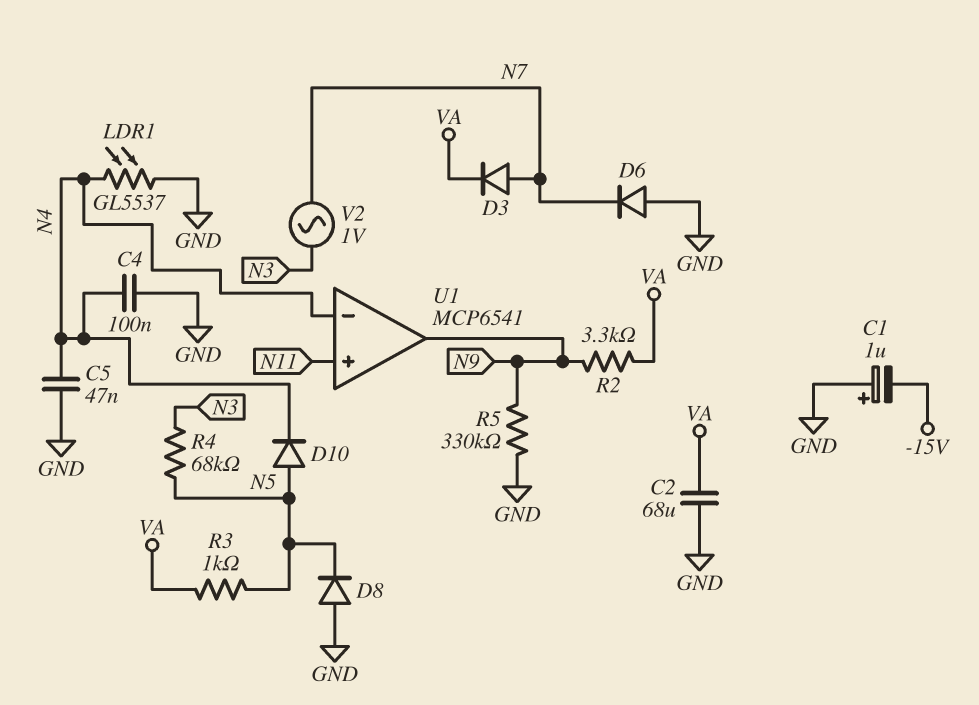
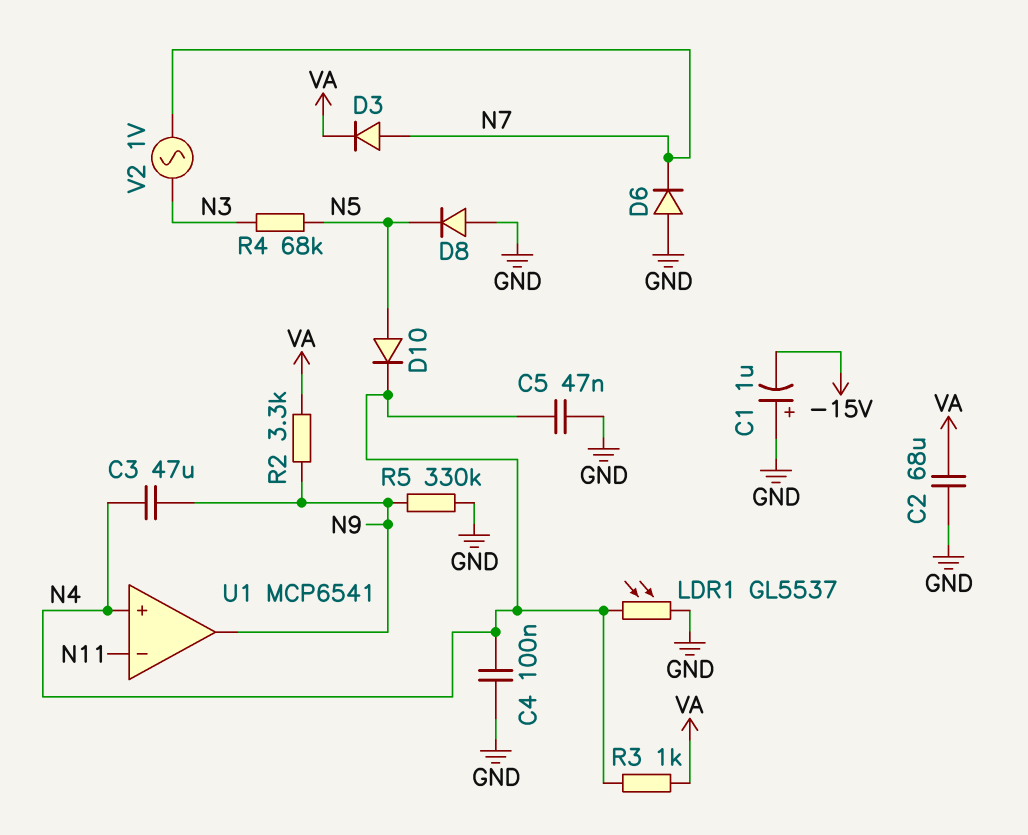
C3: none -> 47uF (N4, N9)
R3: 1k (N5, VA) -> 1k (N4, VA)
U1 pin in+: N11 -> N4
U1 pin in-: N4 -> N11

